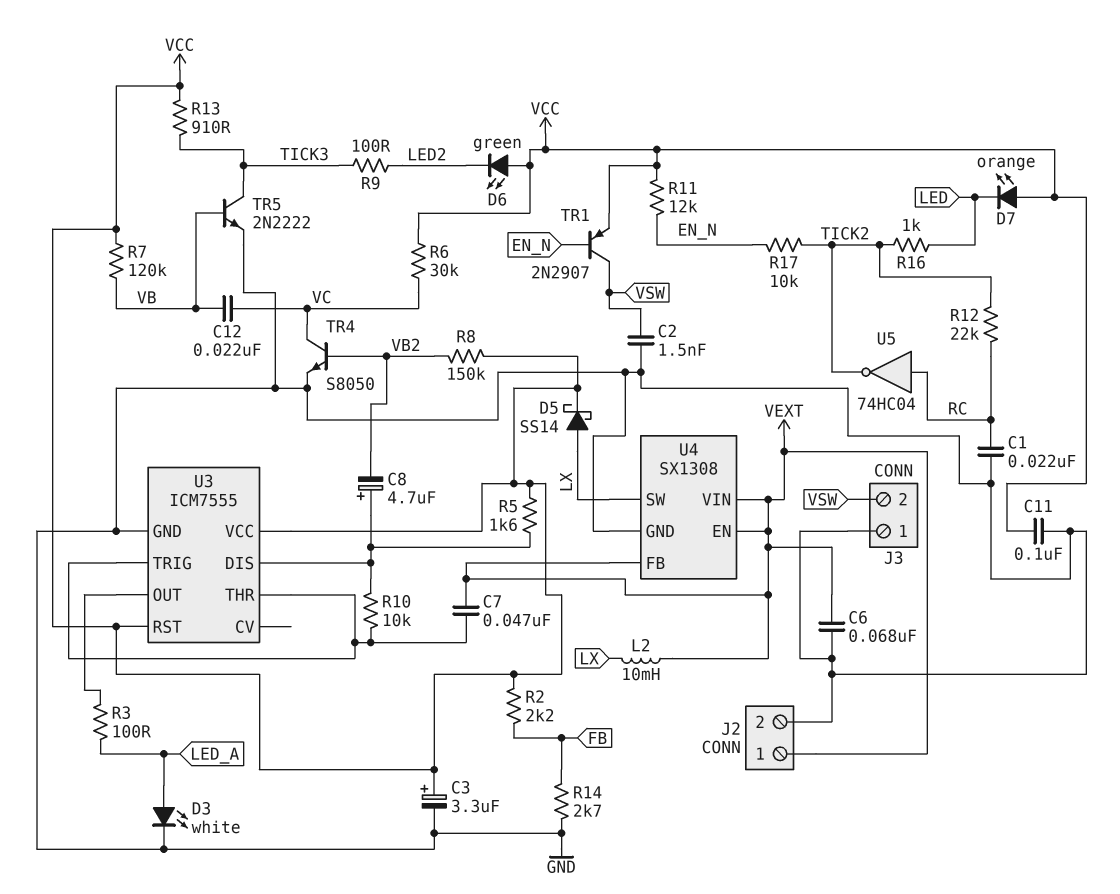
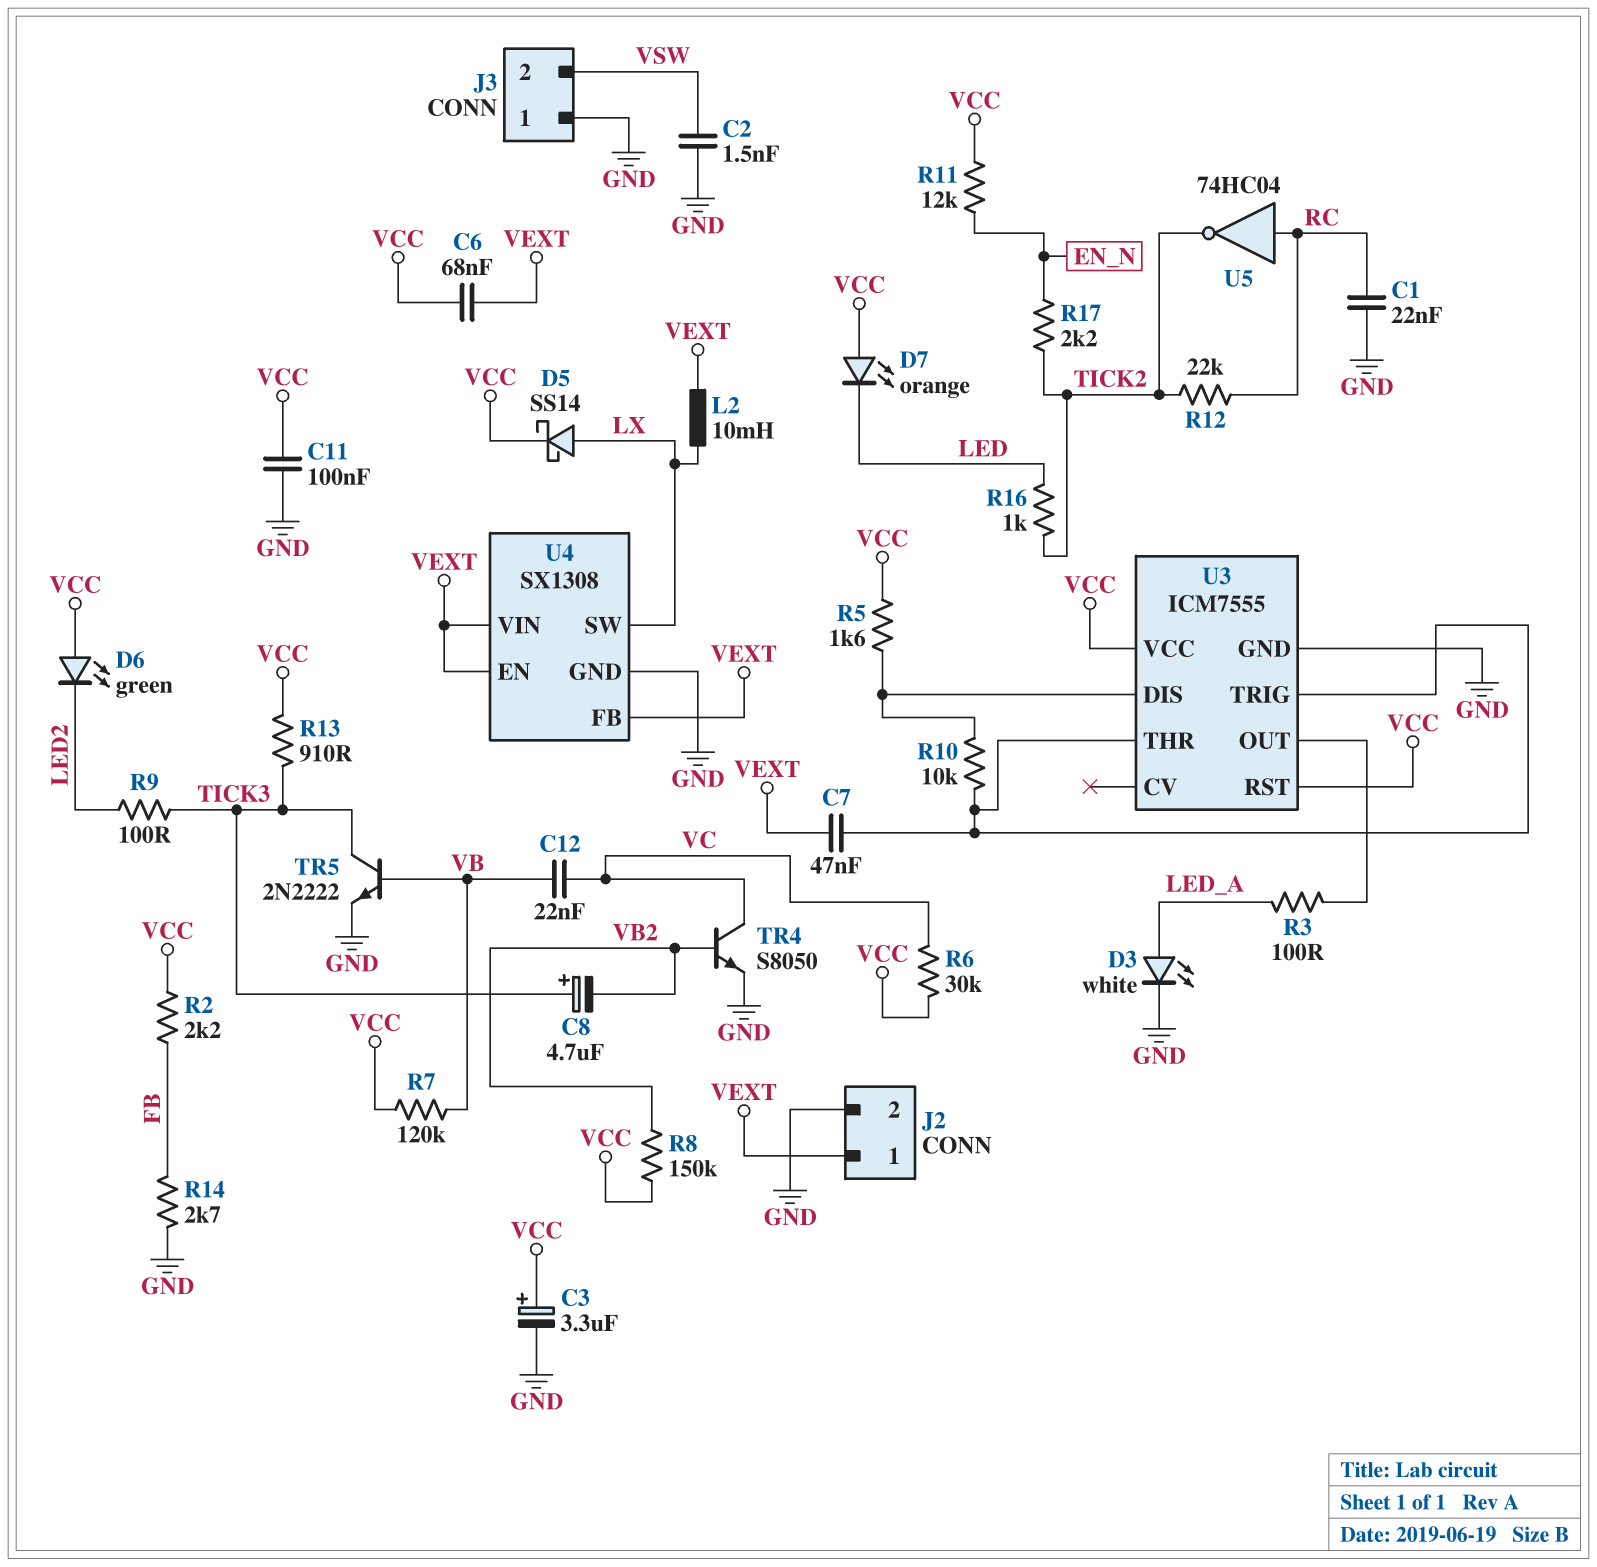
C6: 68nF (GND, VEXT) -> 68nF (VCC, VEXT)
C8: 4.7uF (plus U3/DIS, minus VB2) -> 4.7uF (plus TICK3, minus VB2)
R17: 10k (EN_N, TICK2) -> 2.2k (EN_N, TICK2)
TR1: PNP 2N2907 (B EN_N, C VSW, E VCC) -> none

